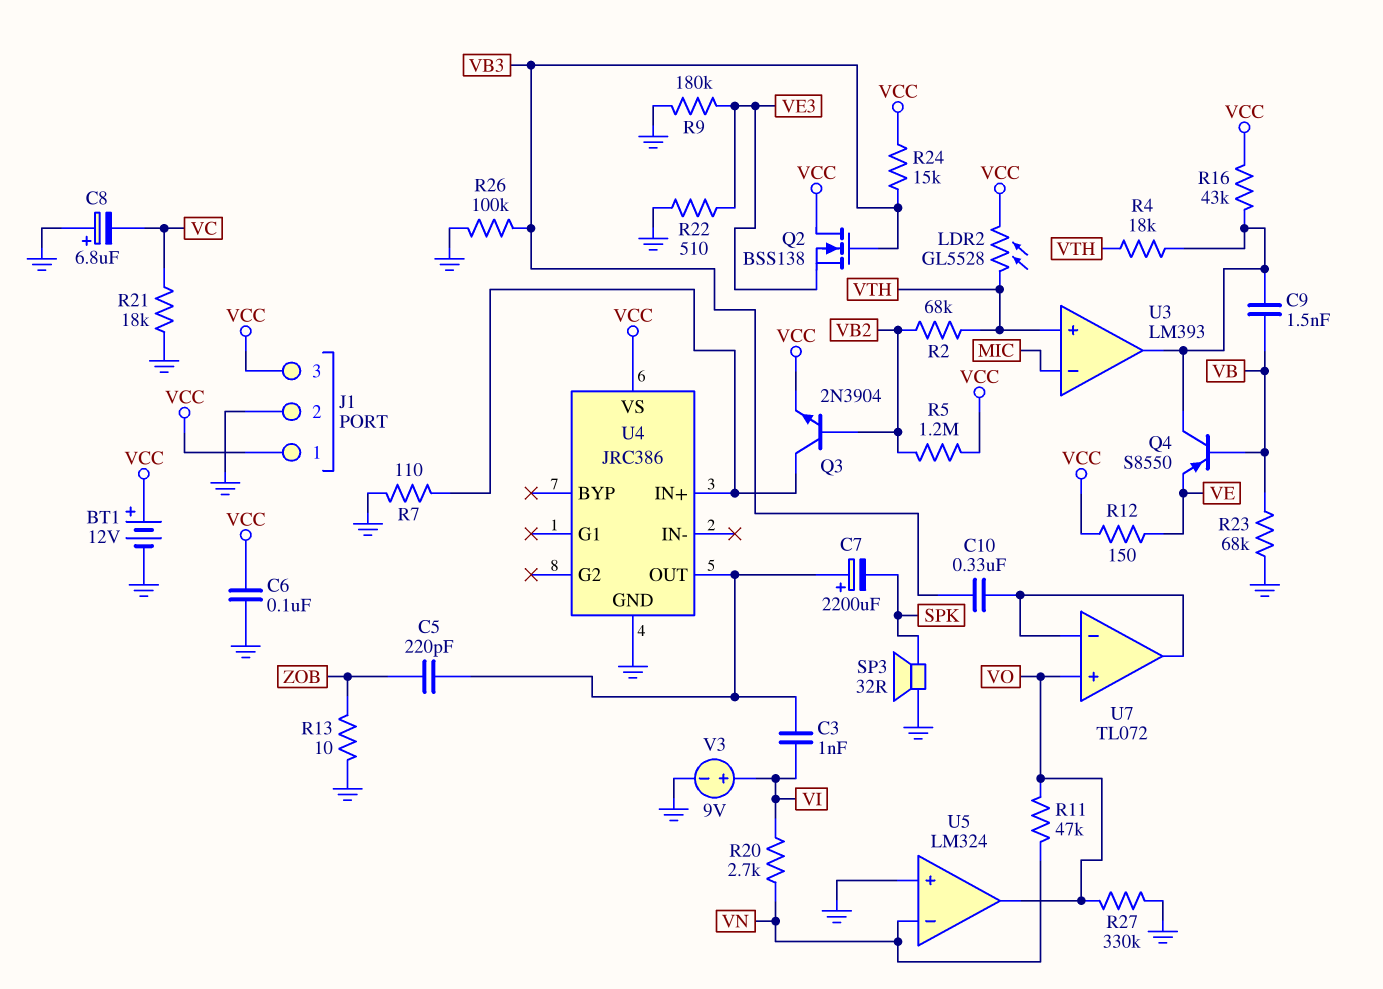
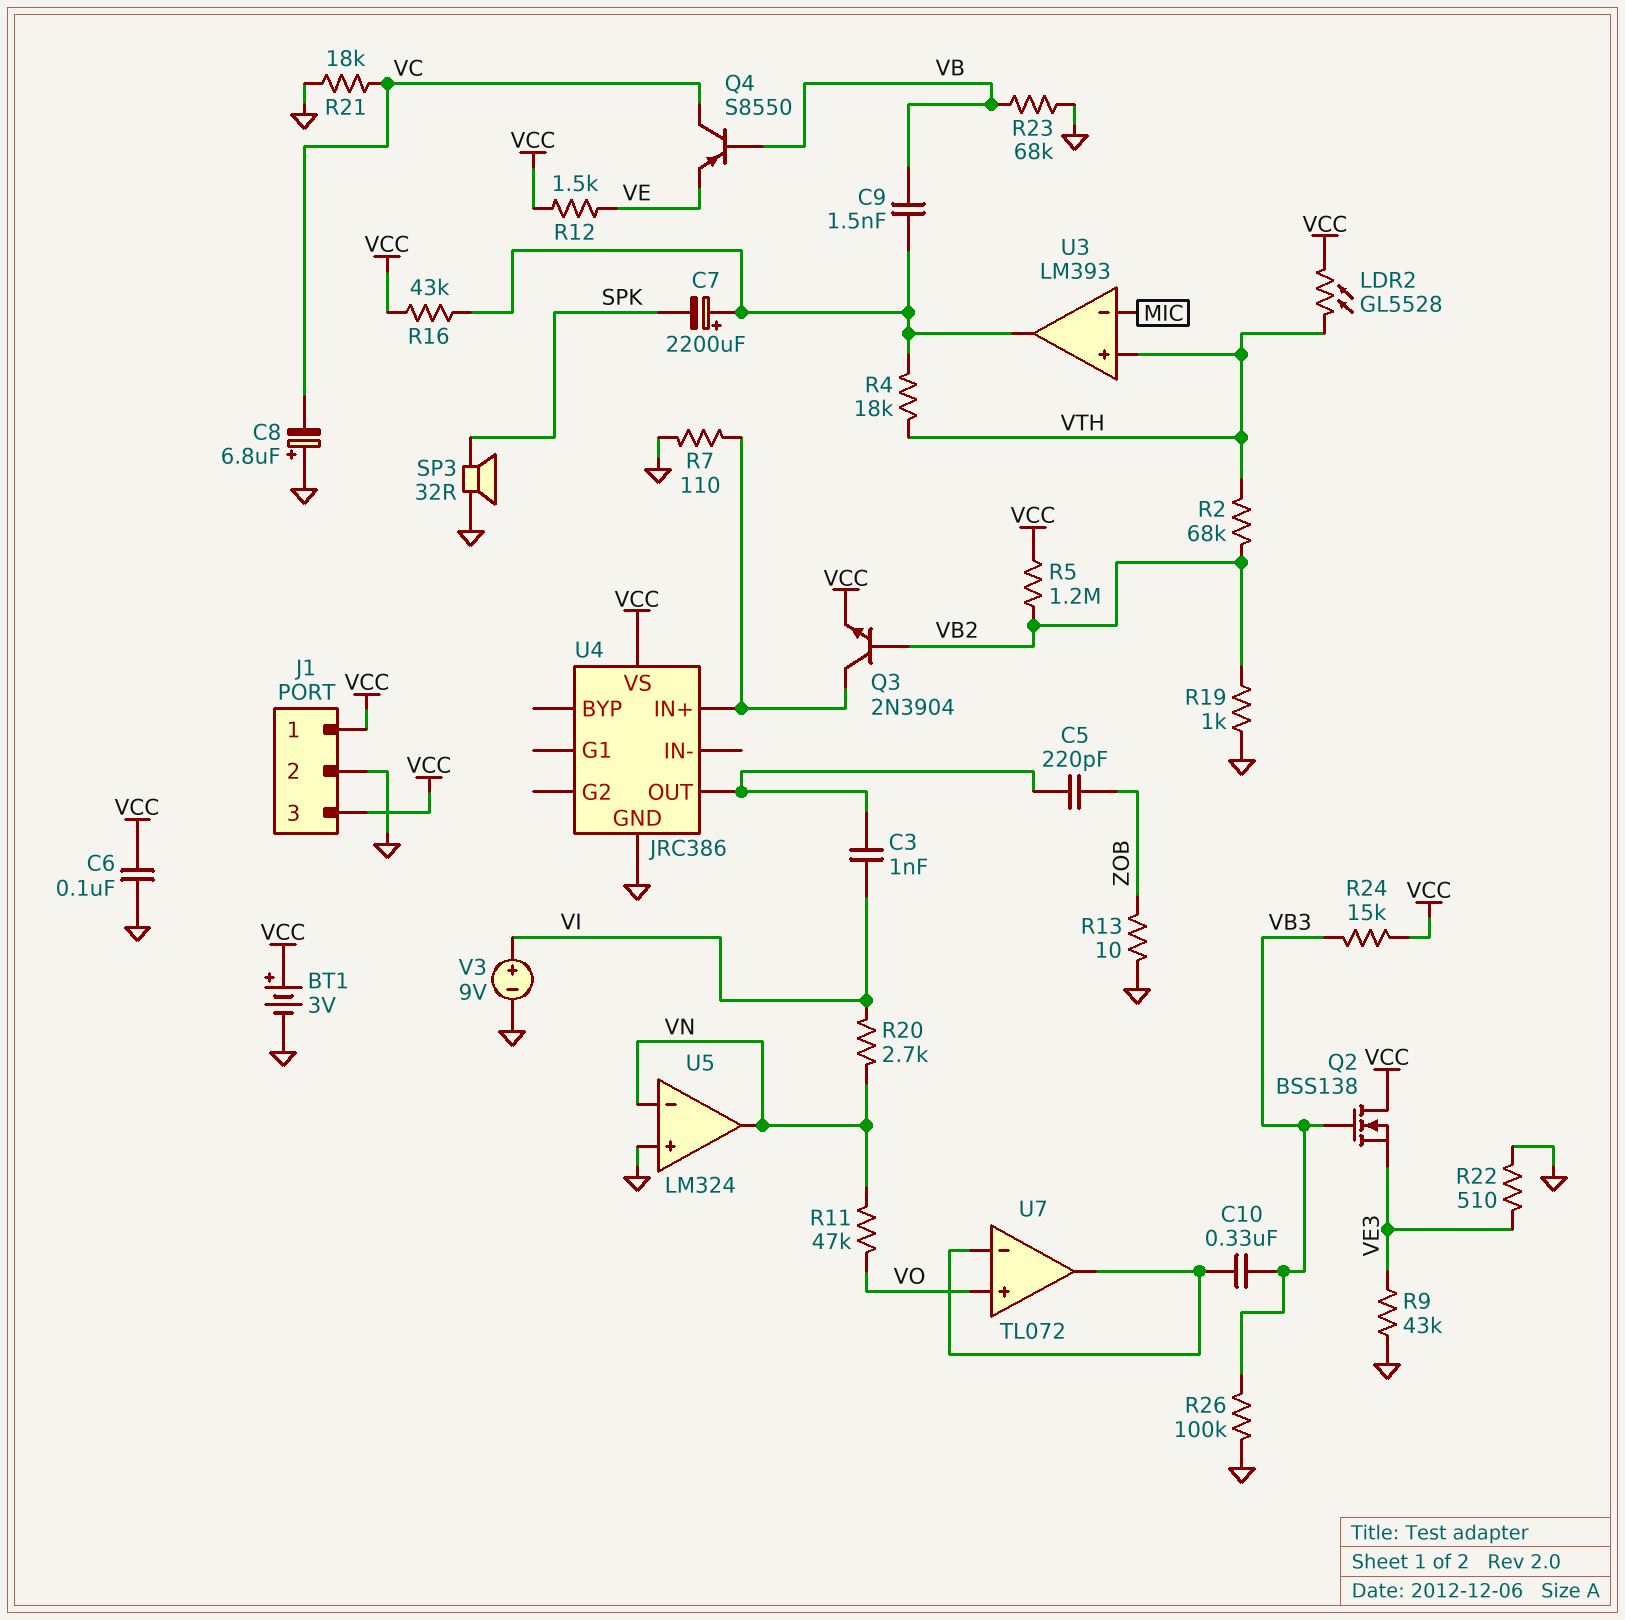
BT1: 12V (plus VCC, minus GND) -> 3V (plus VCC, minus GND)
C7: 2200uF (plus U4/OUT, minus SPK) -> 2200uF (plus U3/out, minus SPK)
Q4: PNP S8550 (B VB, C U3/out, E VE) -> PNP S8550 (B VB, C VC, E VE)
R9: 180k (GND, VE3) -> 43k (GND, VE3)
R12: 150 (VCC, VE) -> 1.5k (VCC, VE)
R19: none -> 1k (GND, VB2)
R27: 330k (GND, VO) -> none
U5 pin out: VO -> VN

